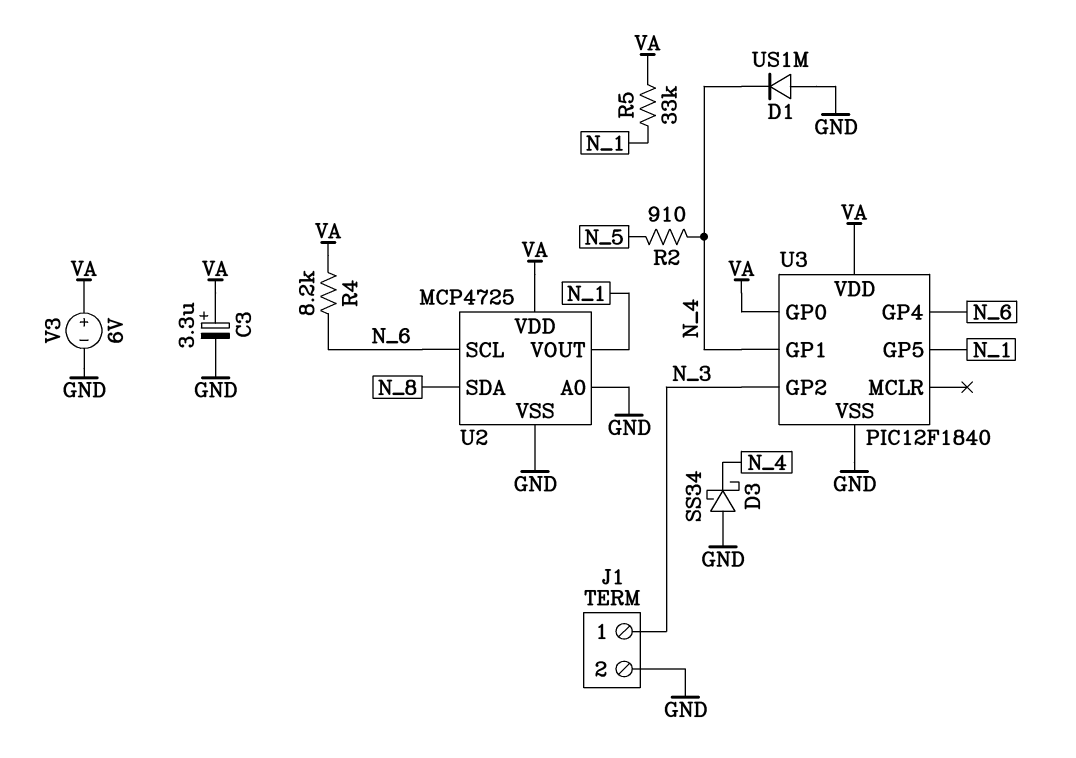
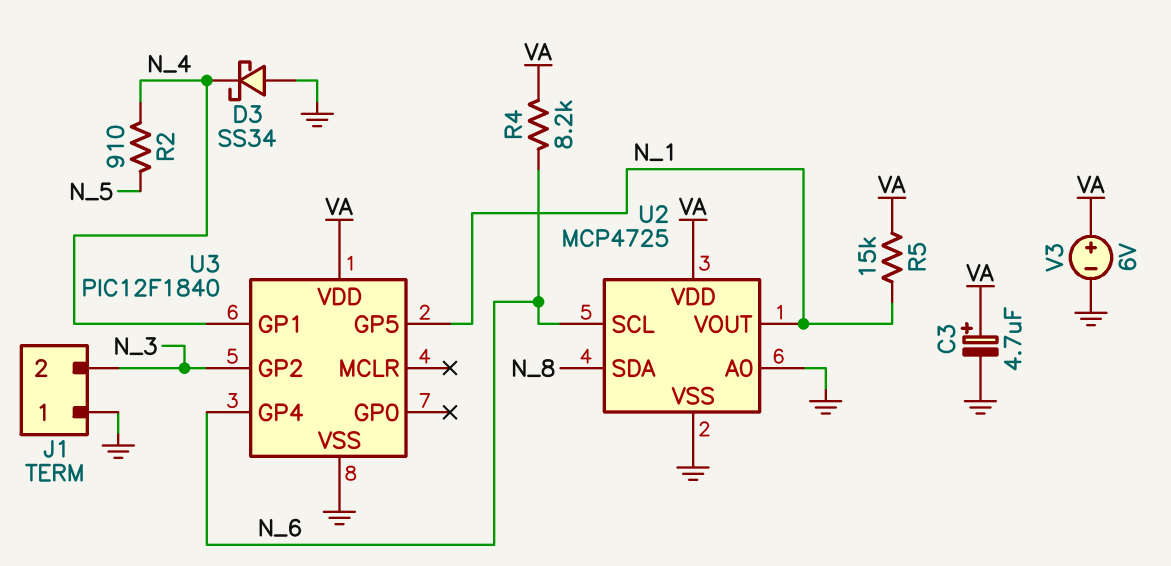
C3: 3.3uF (plus VA, minus GND) -> 4.7uF (plus VA, minus GND)
D1: diode US1M (A GND, K N_4) -> none
J1 pin 1: N_3 -> GND
J1 pin 2: GND -> N_3
R5: 33k (N_1, VA) -> 15k (N_1, VA)
U3 pin GP0: VA -> none

